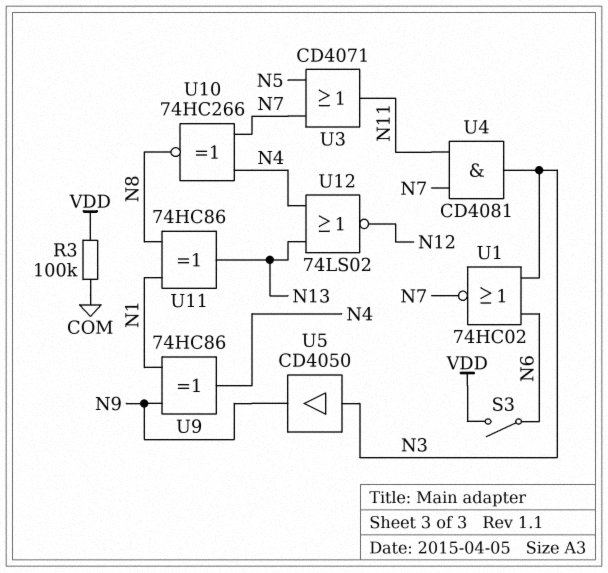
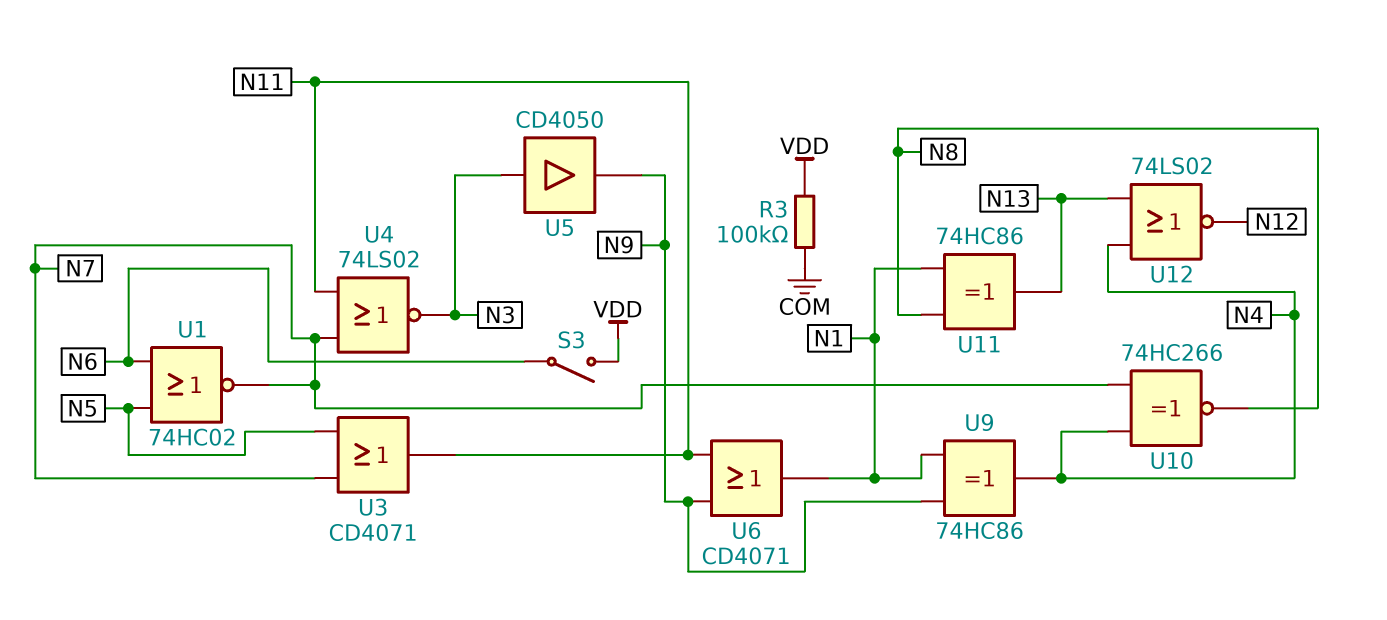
U1: NOR 74HC02 (in N3, in N6, out N7) -> NOR 74HC02 (in N5, in N6, out N7)
U4: AND CD4081 (in N7, in N11, out N3) -> NOR 74LS02 (in N7, in N11, out N3)
U6: none -> OR CD4071 (in N9, in N11, out N1)

